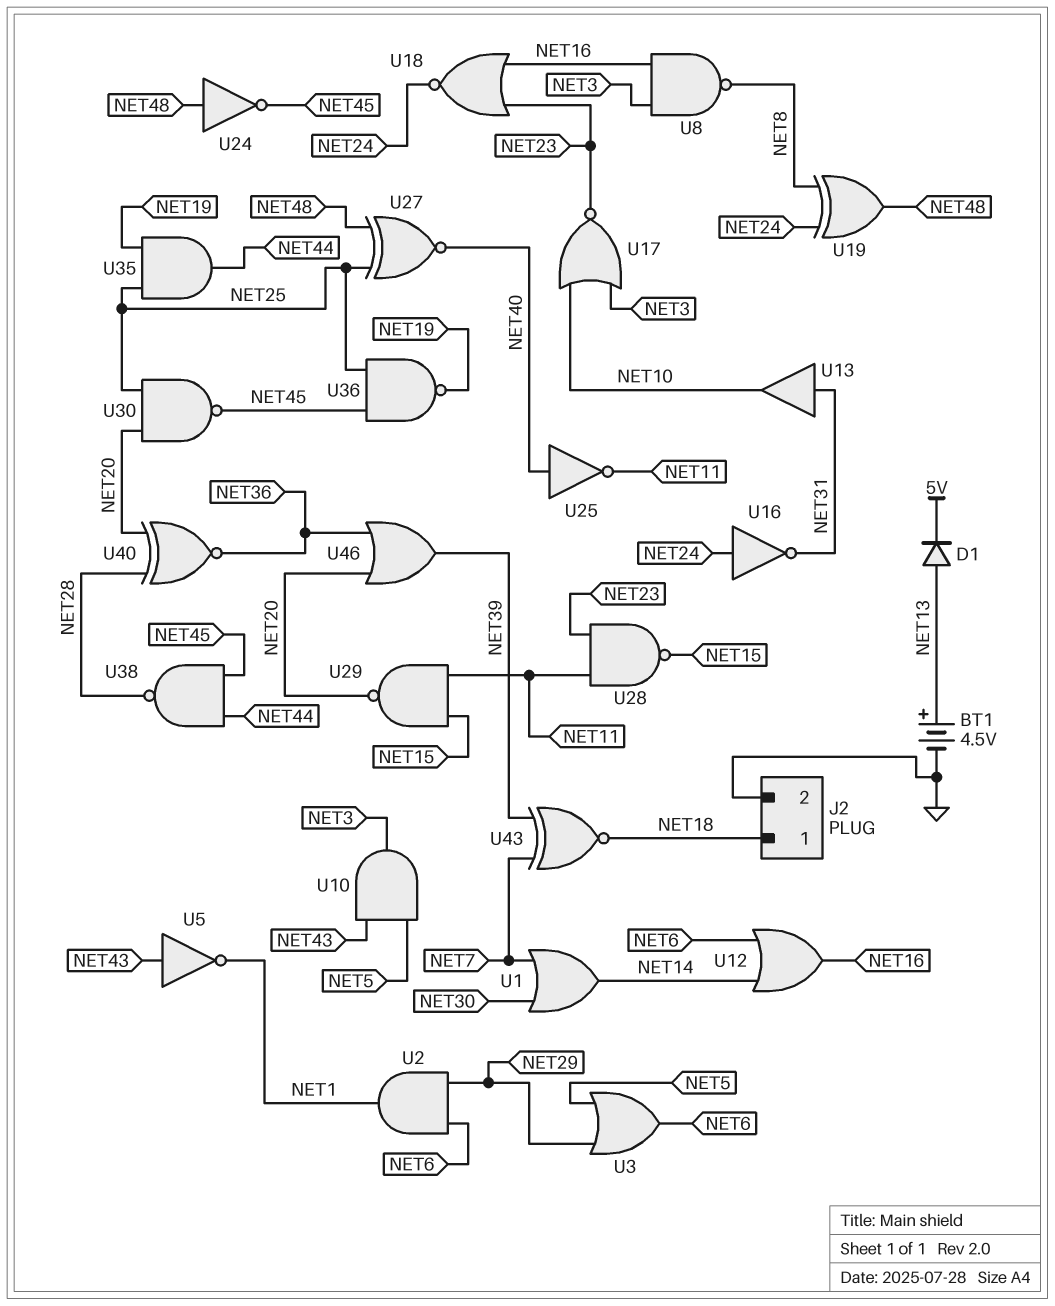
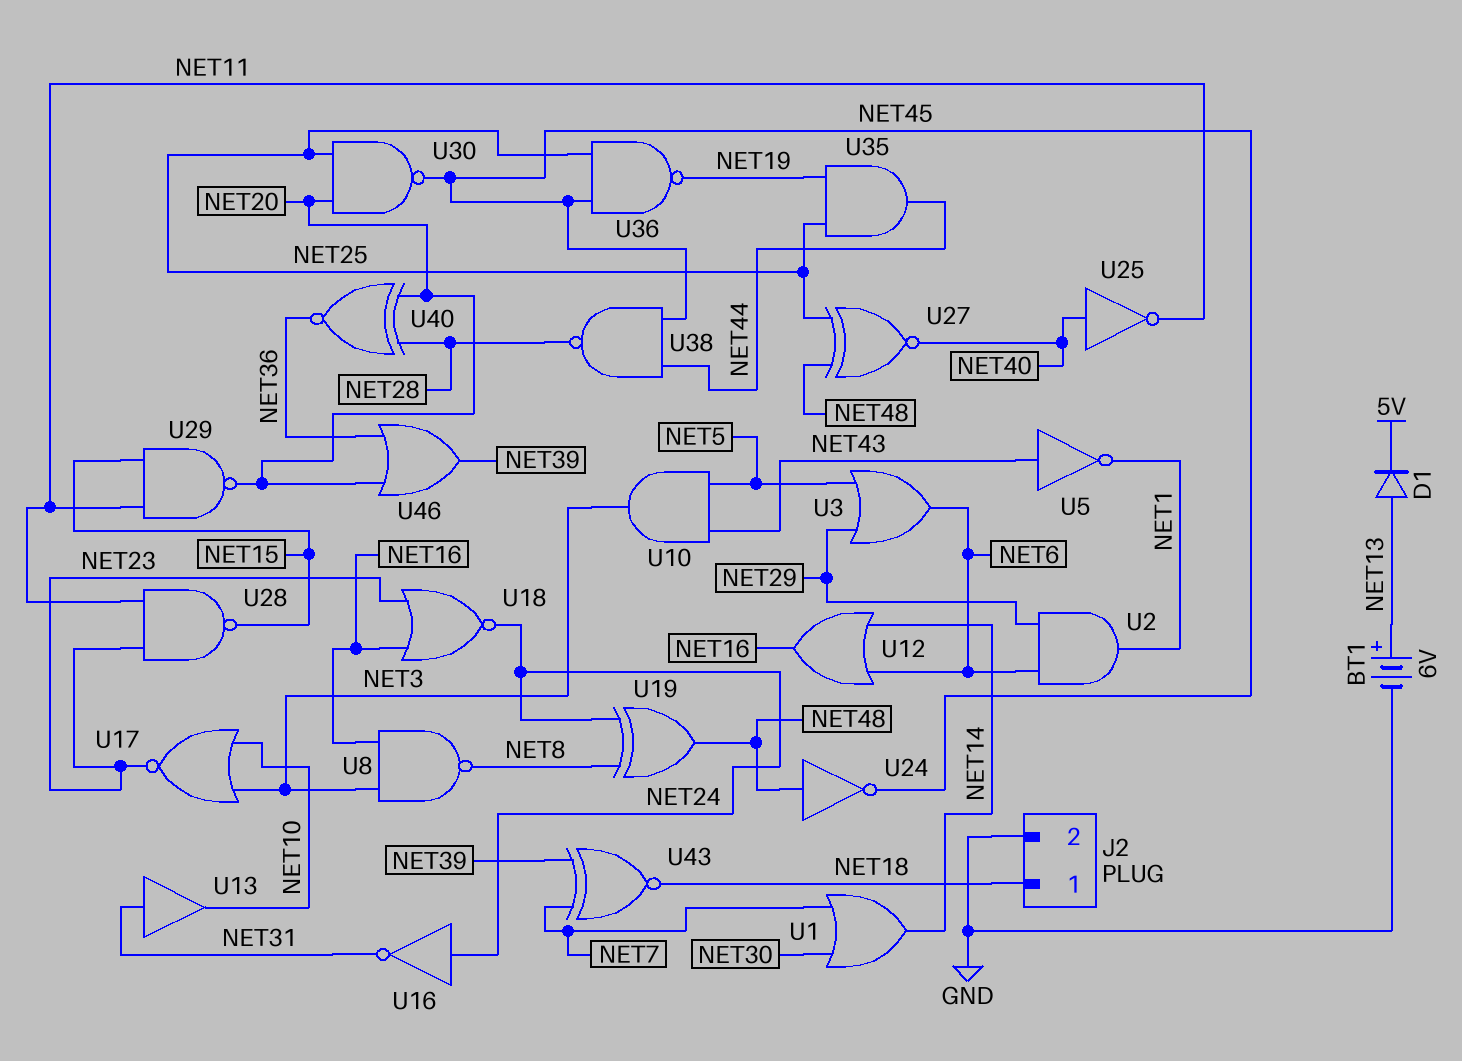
BT1: 4.5V (plus NET13, minus GND) -> 6V (plus NET13, minus GND)

